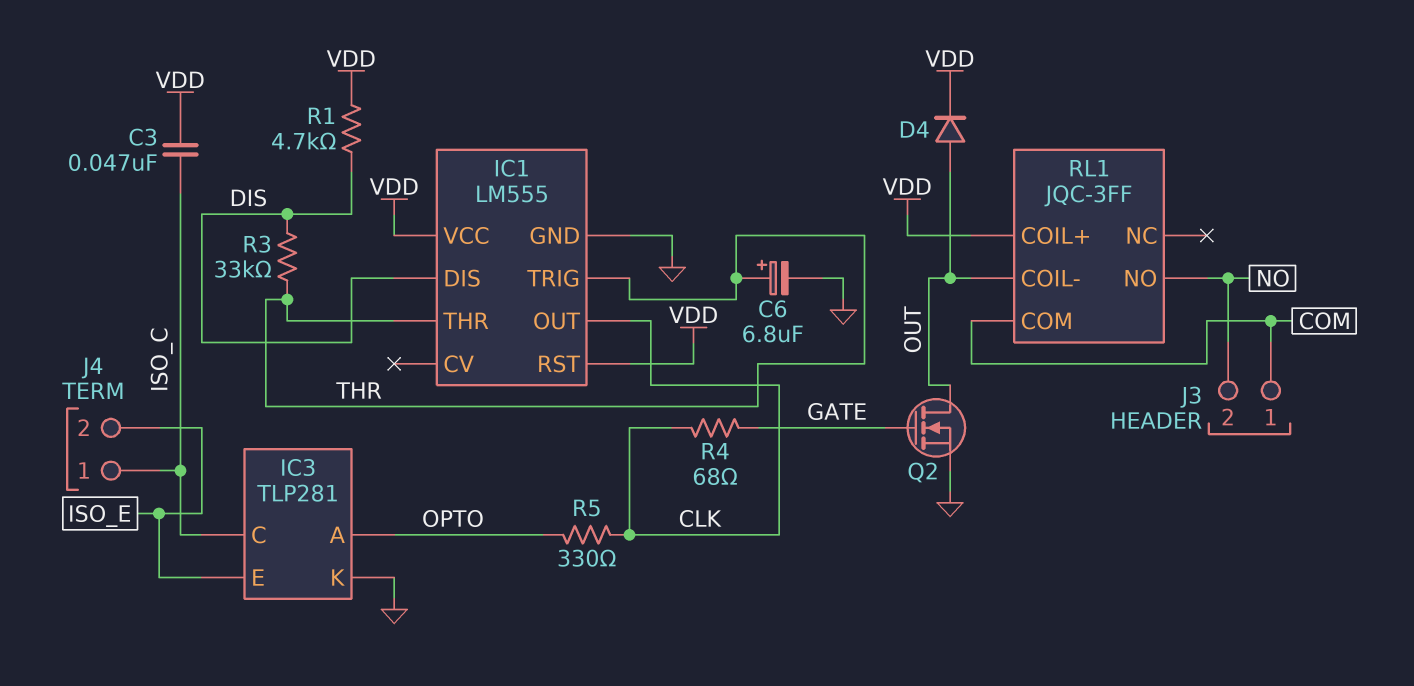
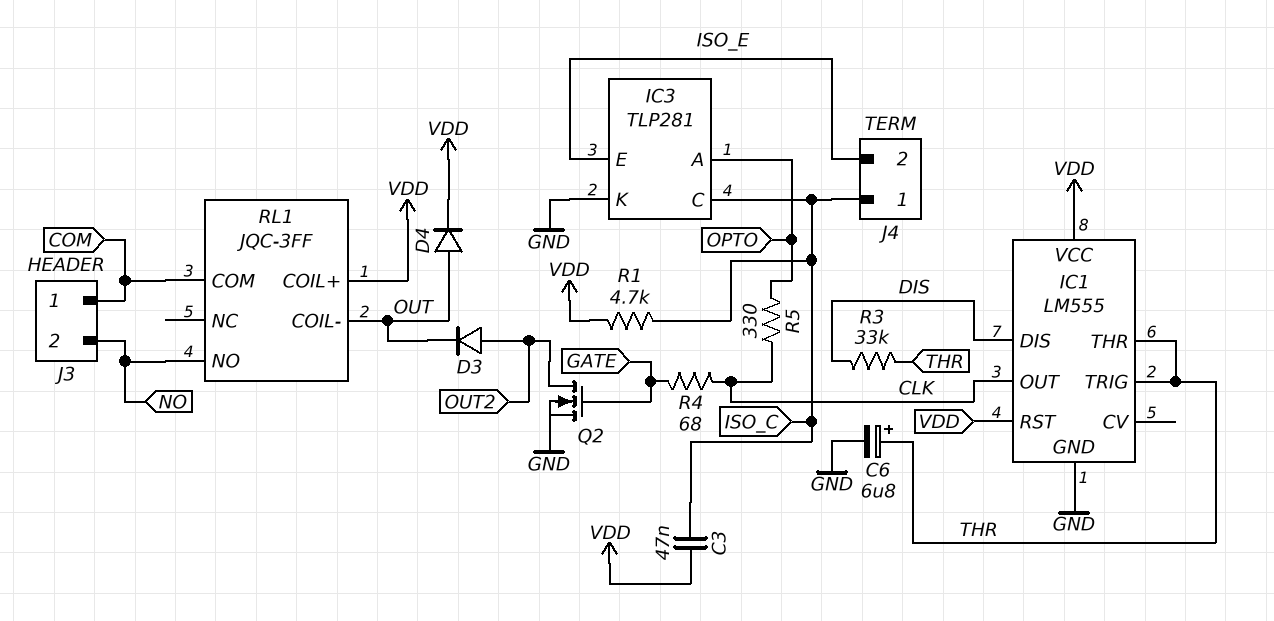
D3: none -> diode (A OUT2, K OUT)
Q2: NMOS (G GATE, D OUT, S GND) -> NMOS (G GATE, D OUT2, S GND)
R1: 4.7k (DIS, VDD) -> 4.7k (ISO_C, VDD)

